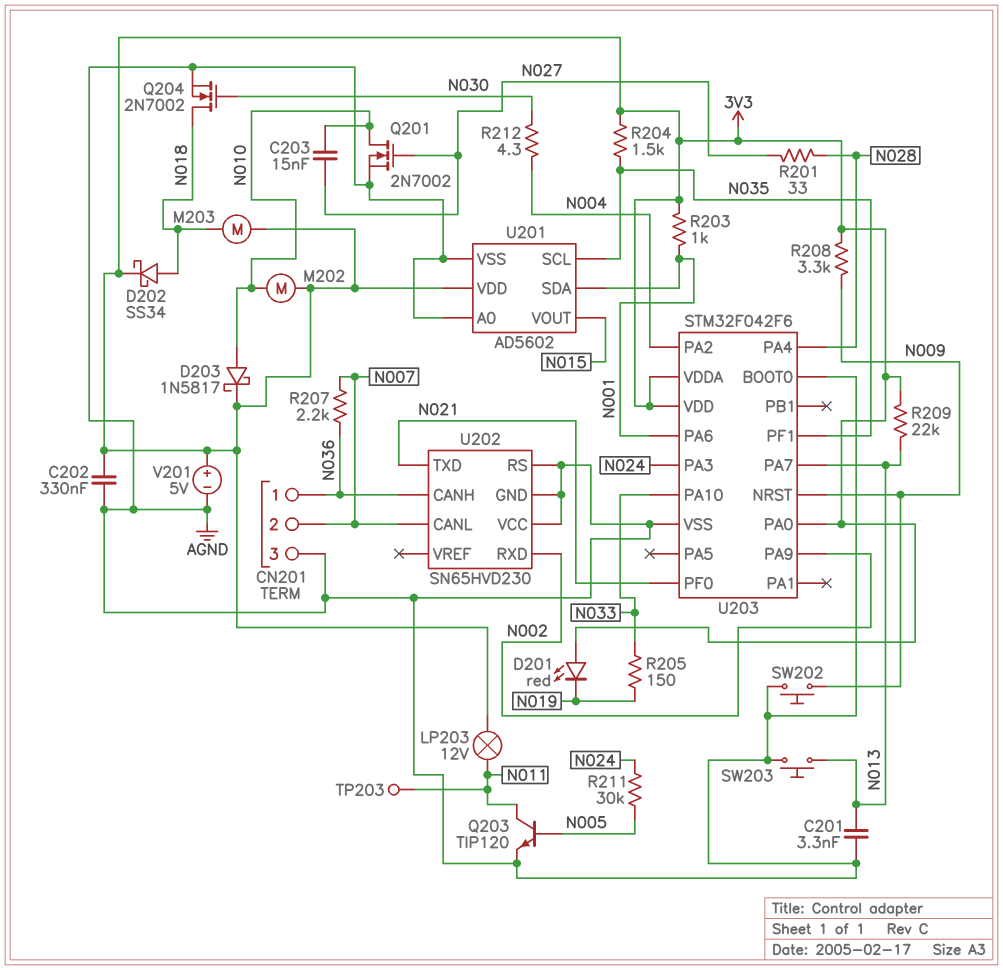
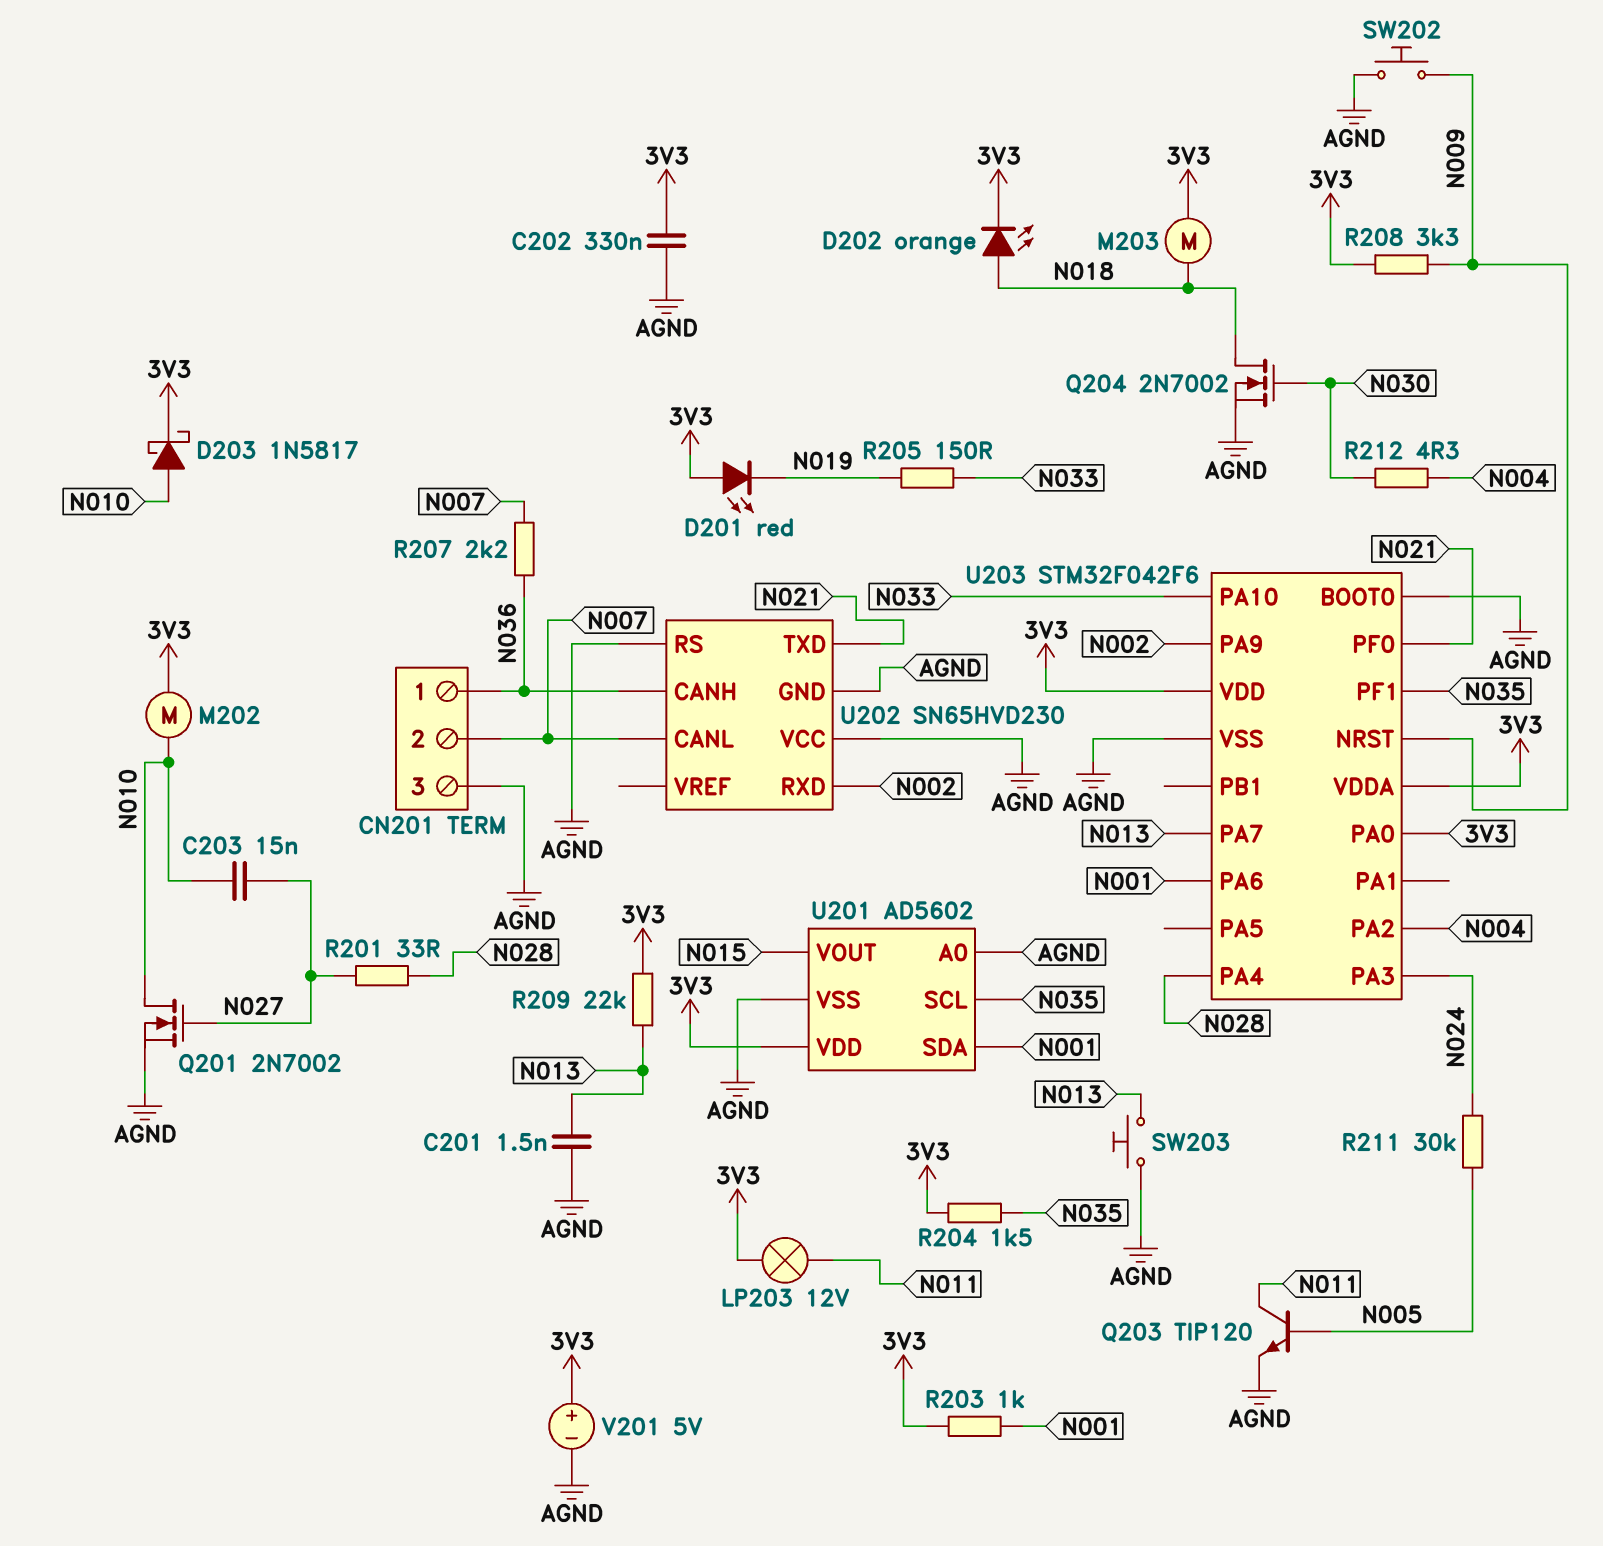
C201: 3.3nF (AGND, N013) -> 1.5nF (AGND, N013)
D202: schottky SS34 (A N018, K 3V3) -> LED orange (A N018, K 3V3)
TP203: test point (N011) -> none

